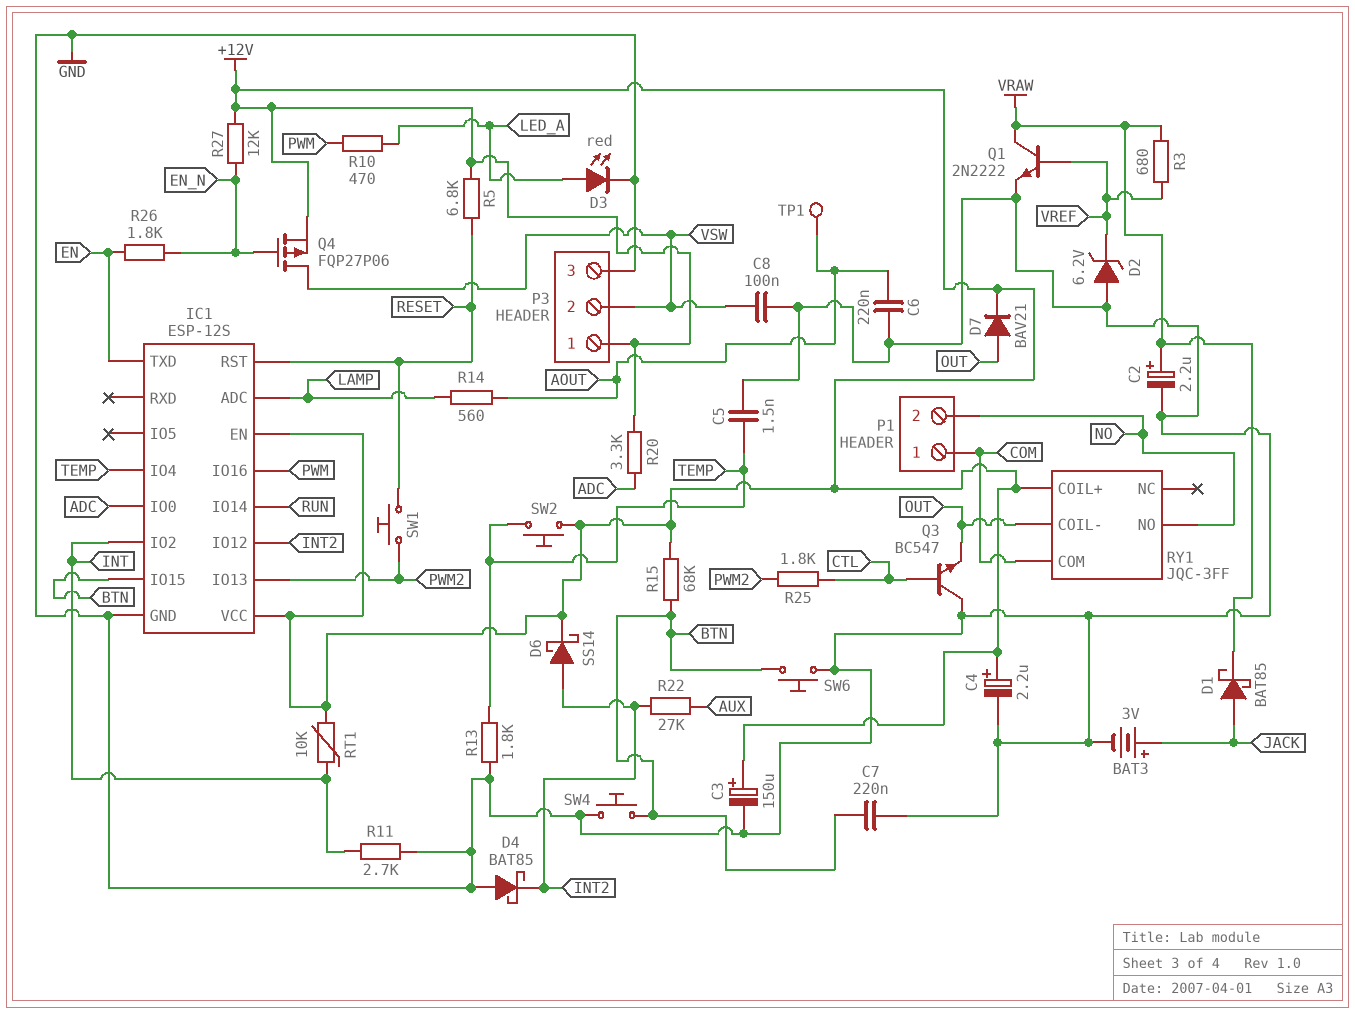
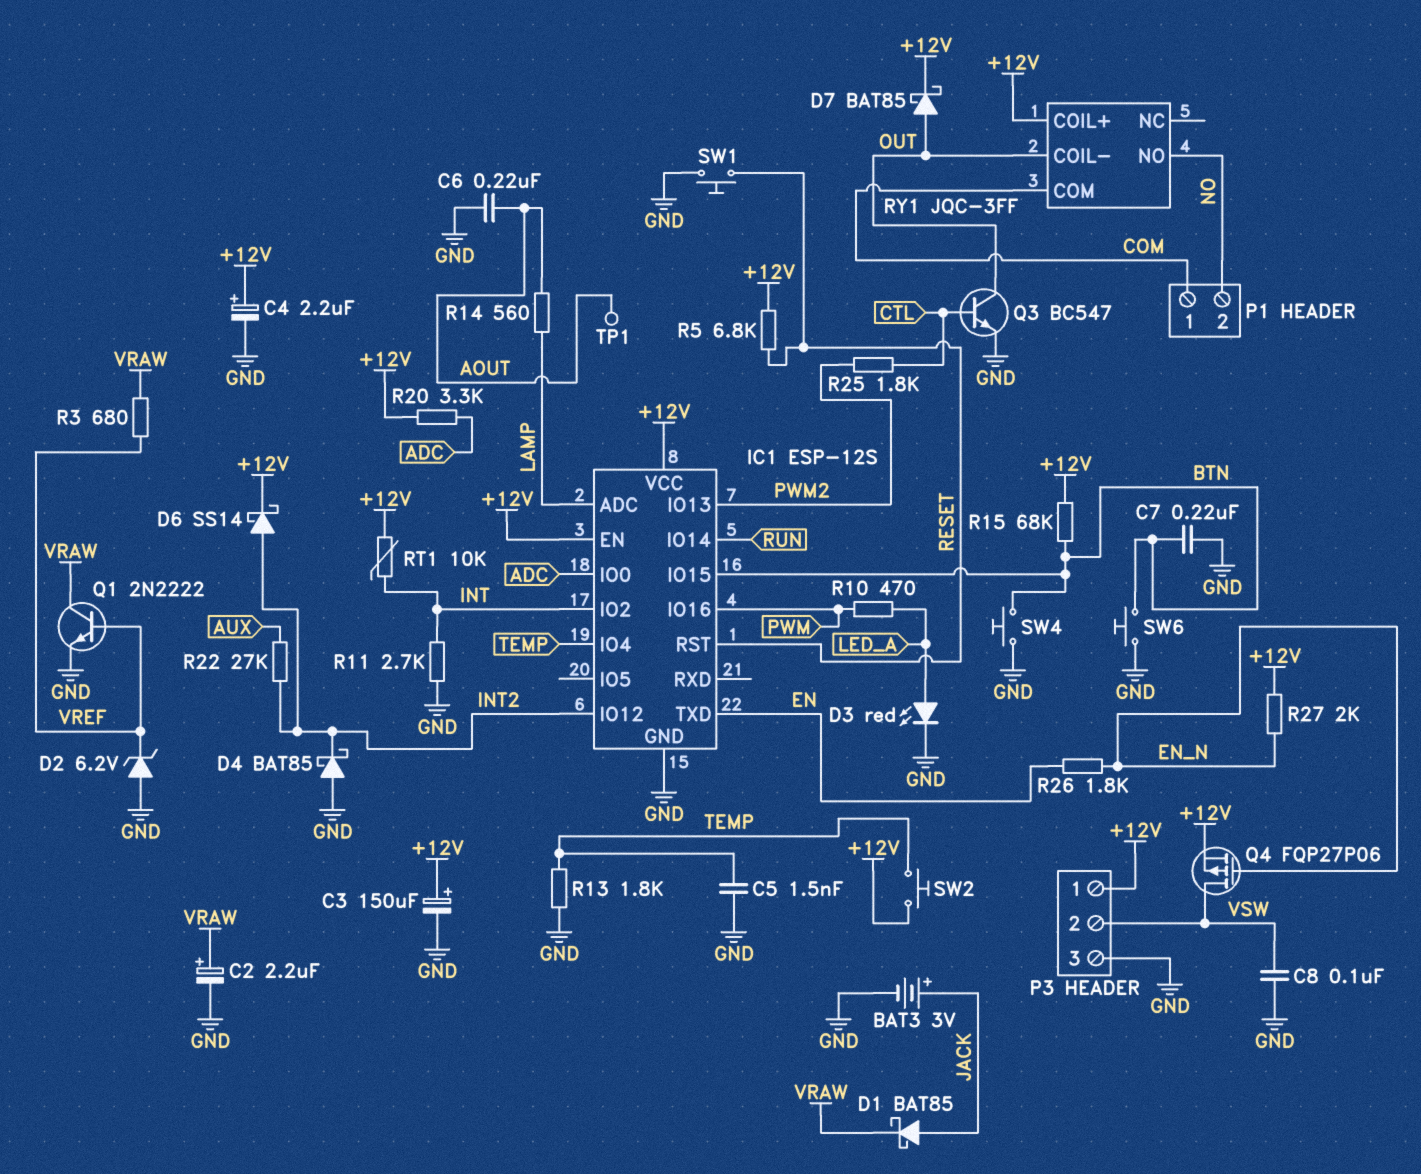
D7: diode BAV21 (A OUT, K +12V) -> schottky BAT85 (A OUT, K +12V)
Q3: NPN BC547 (B CTL, C GND, E OUT) -> NPN BC547 (B CTL, C OUT, E GND)
R27: 12k (+12V, EN_N) -> 2k (+12V, EN_N)
SW1: button (PWM2, RESET) -> button (GND, RESET)

